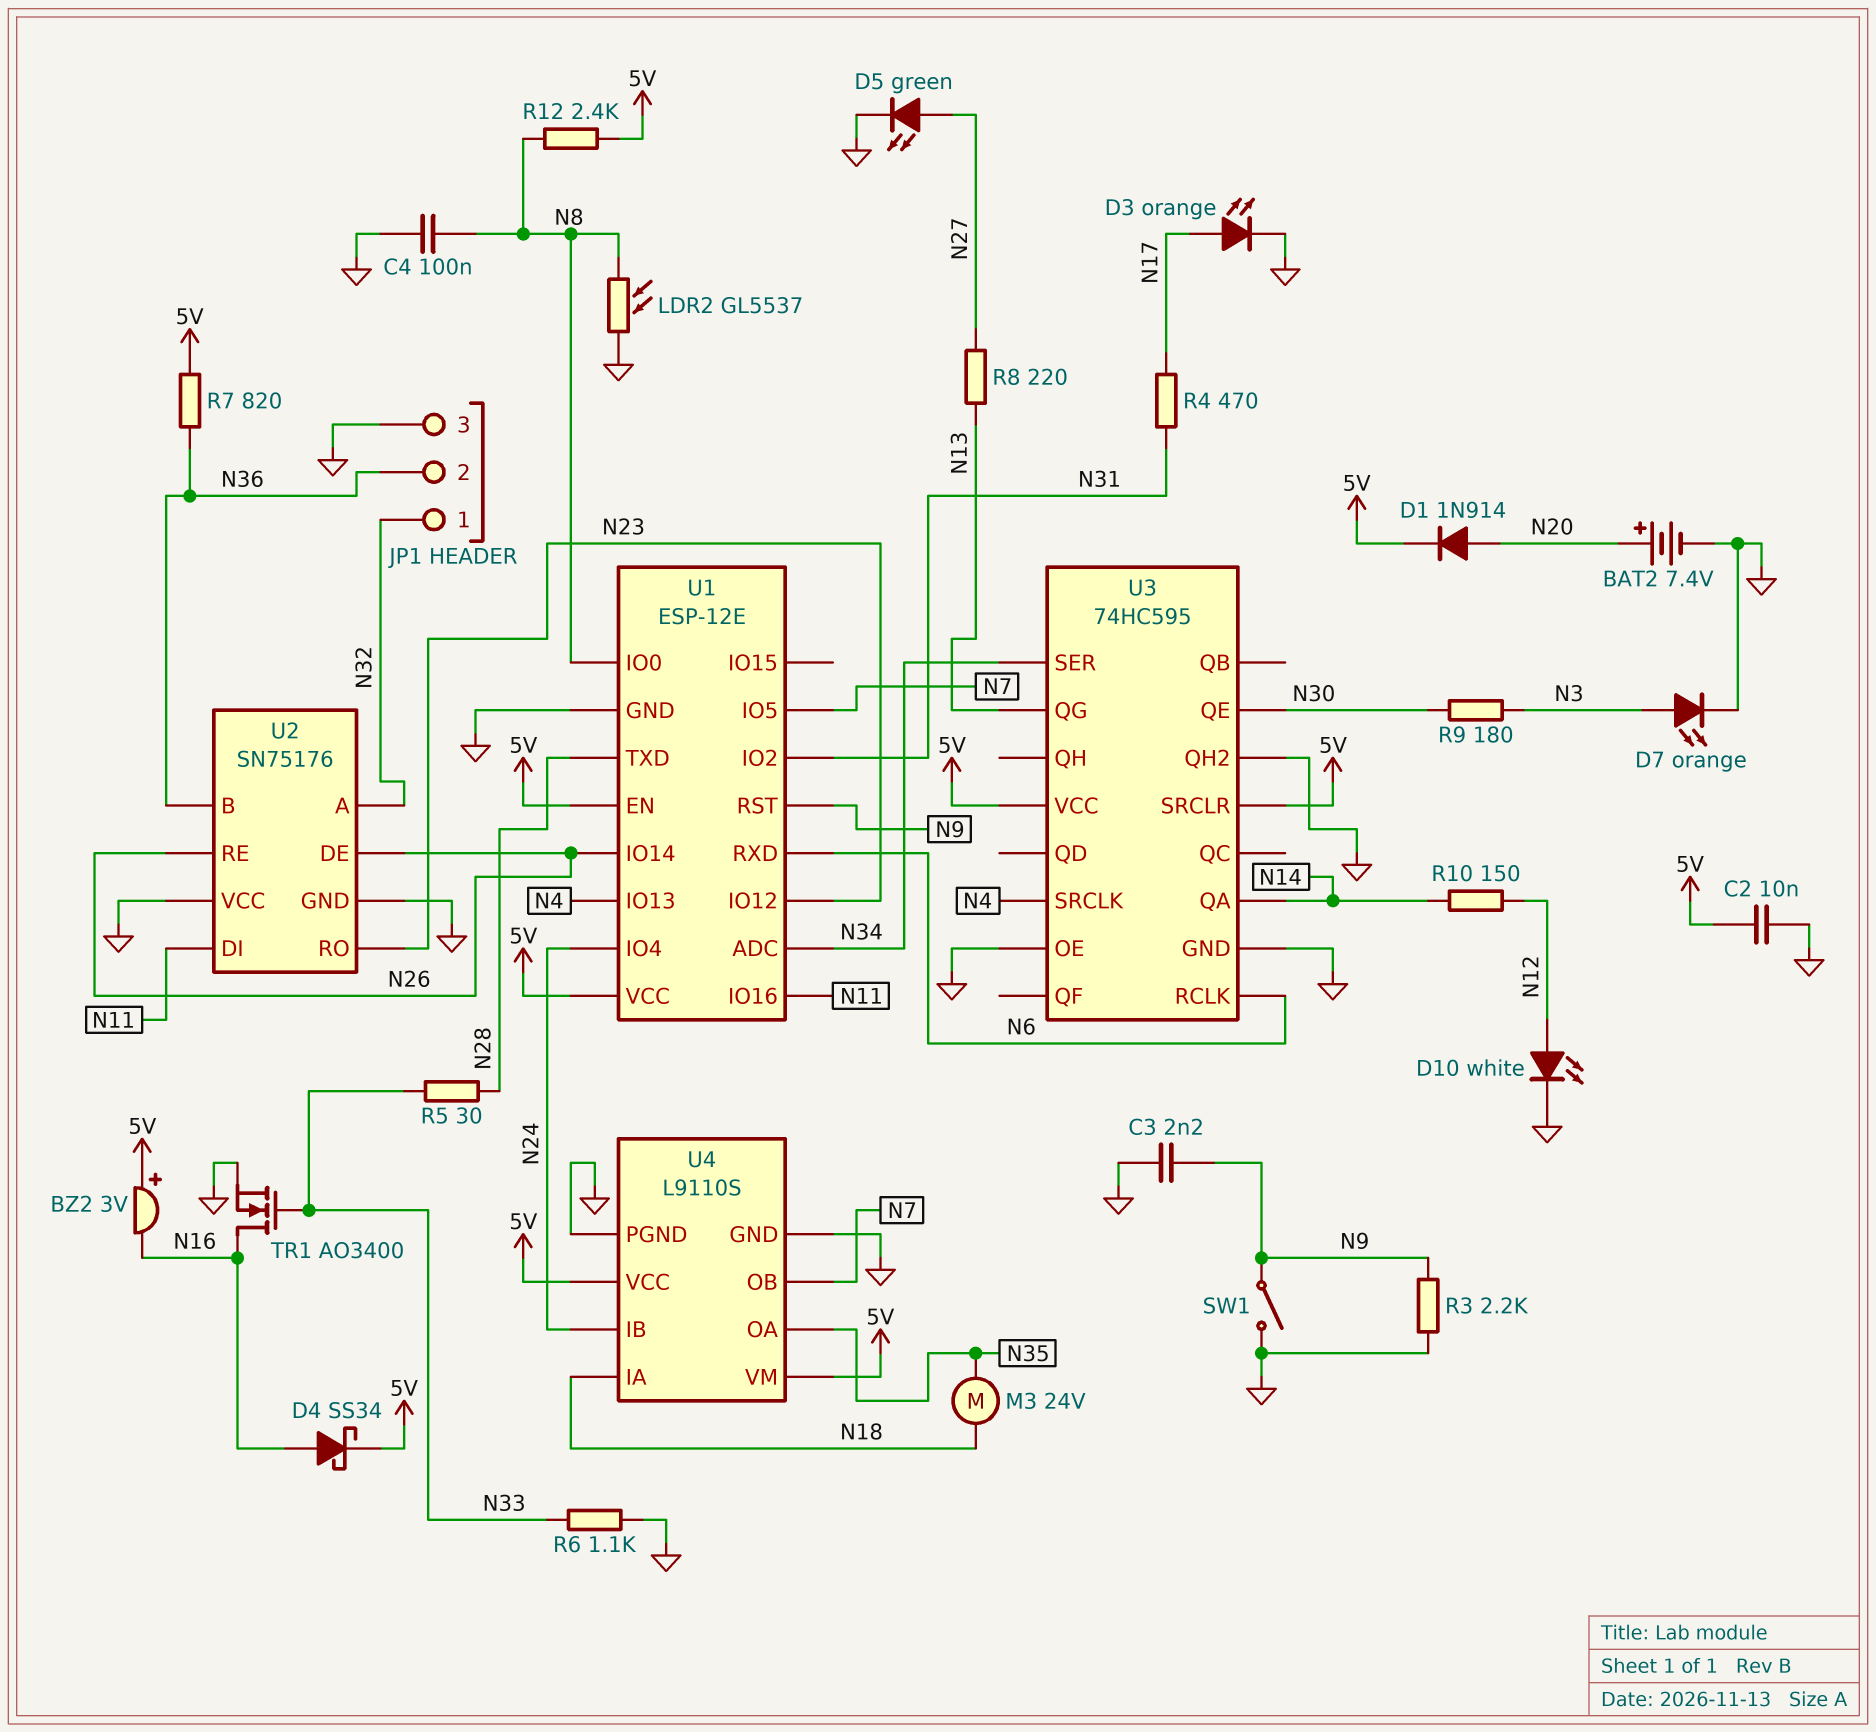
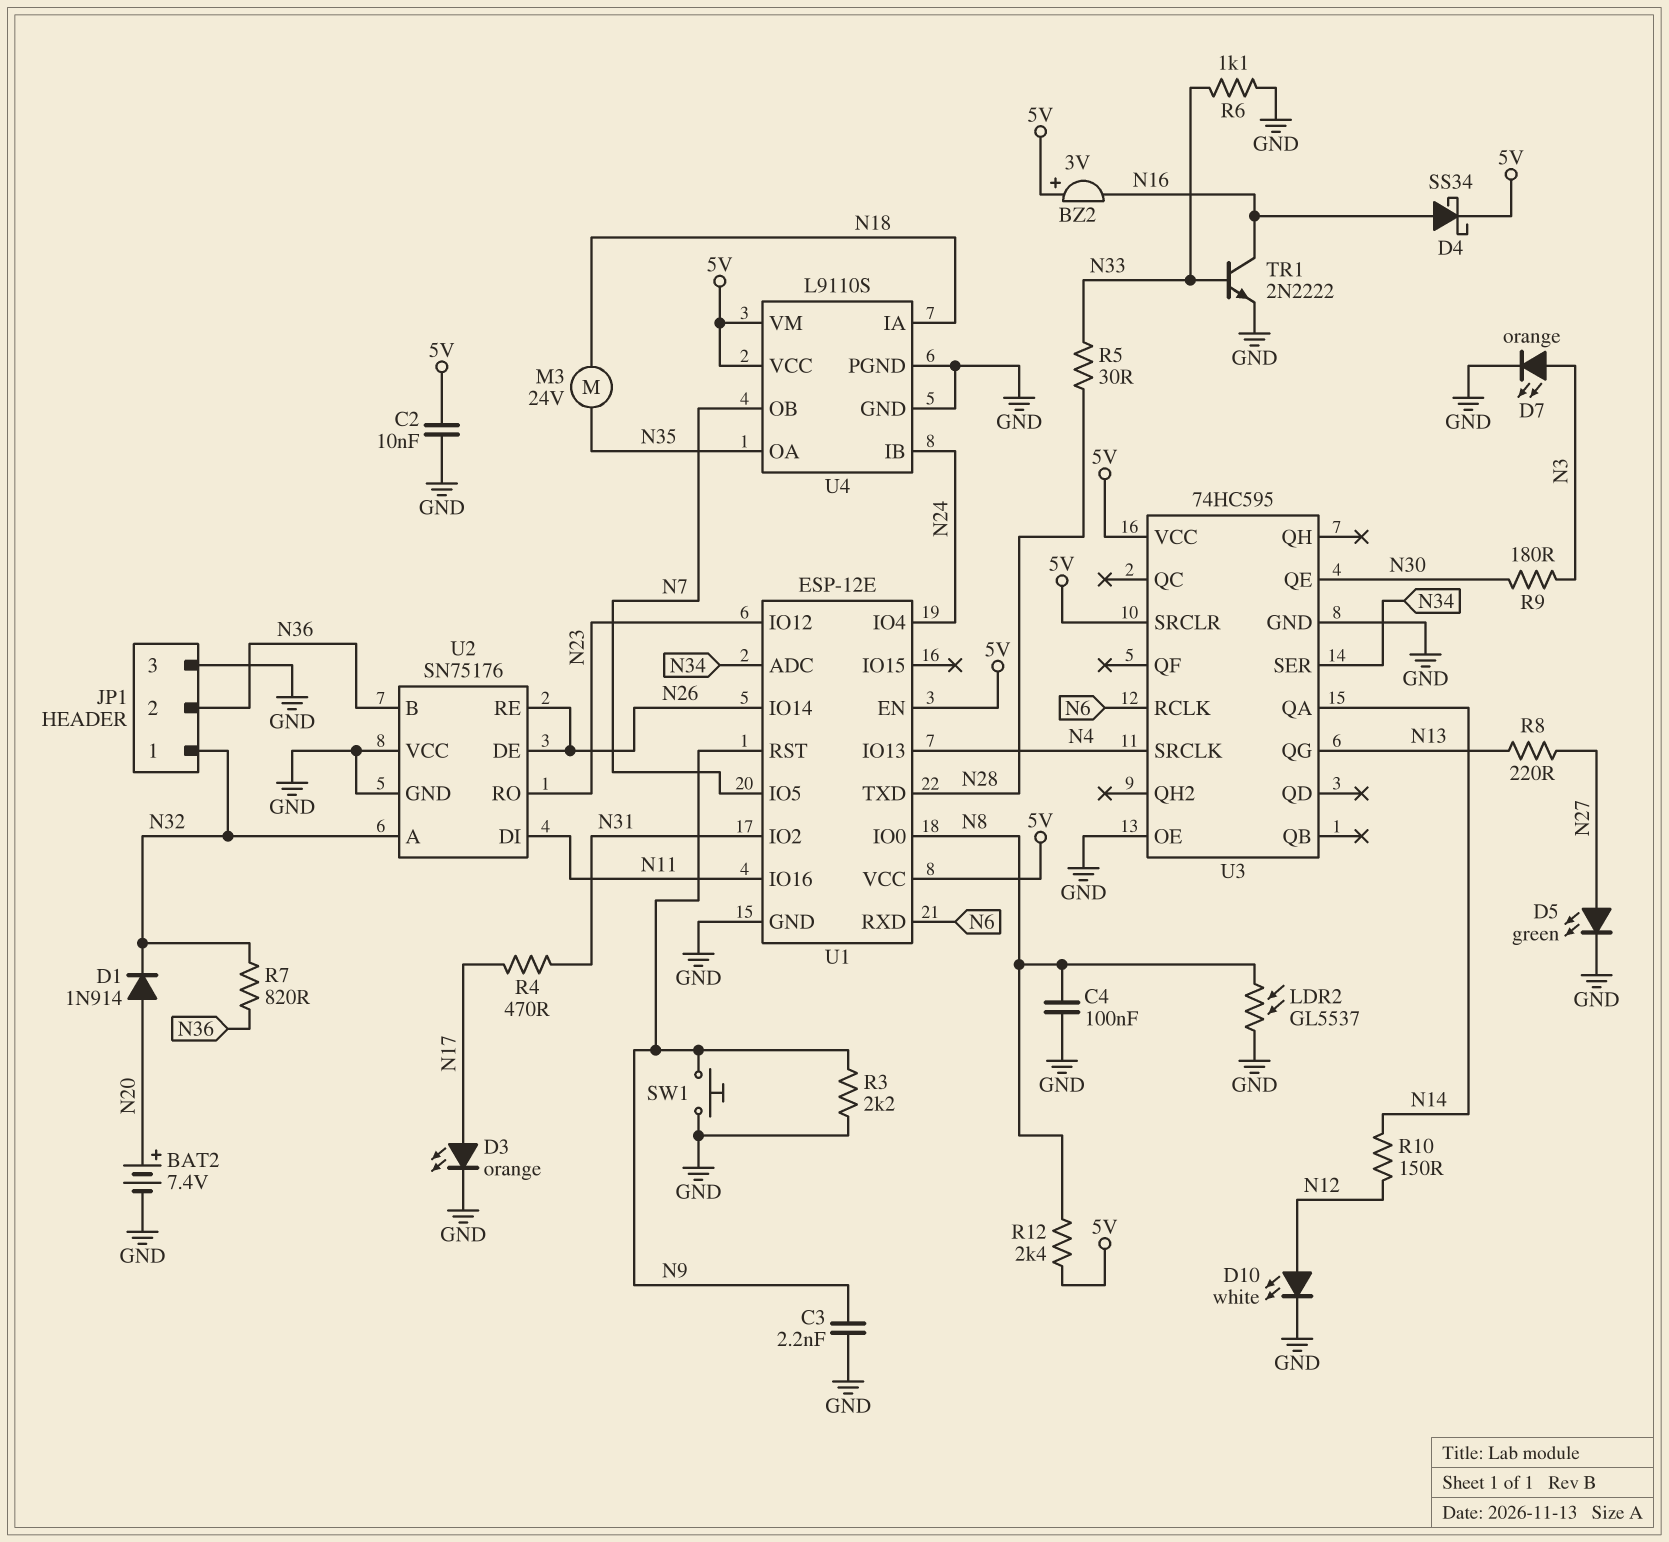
D1: diode 1N914 (A N20, K 5V) -> diode 1N914 (A N20, K N32)
R7: 820 (5V, N36) -> 820 (N32, N36)
SW1: switch (GND, N9) -> button (GND, N9)
TR1: NMOS AO3400 (G N33, D N16, S GND) -> NPN 2N2222 (B N33, C N16, E GND)
U3 pin QH2: GND -> none

